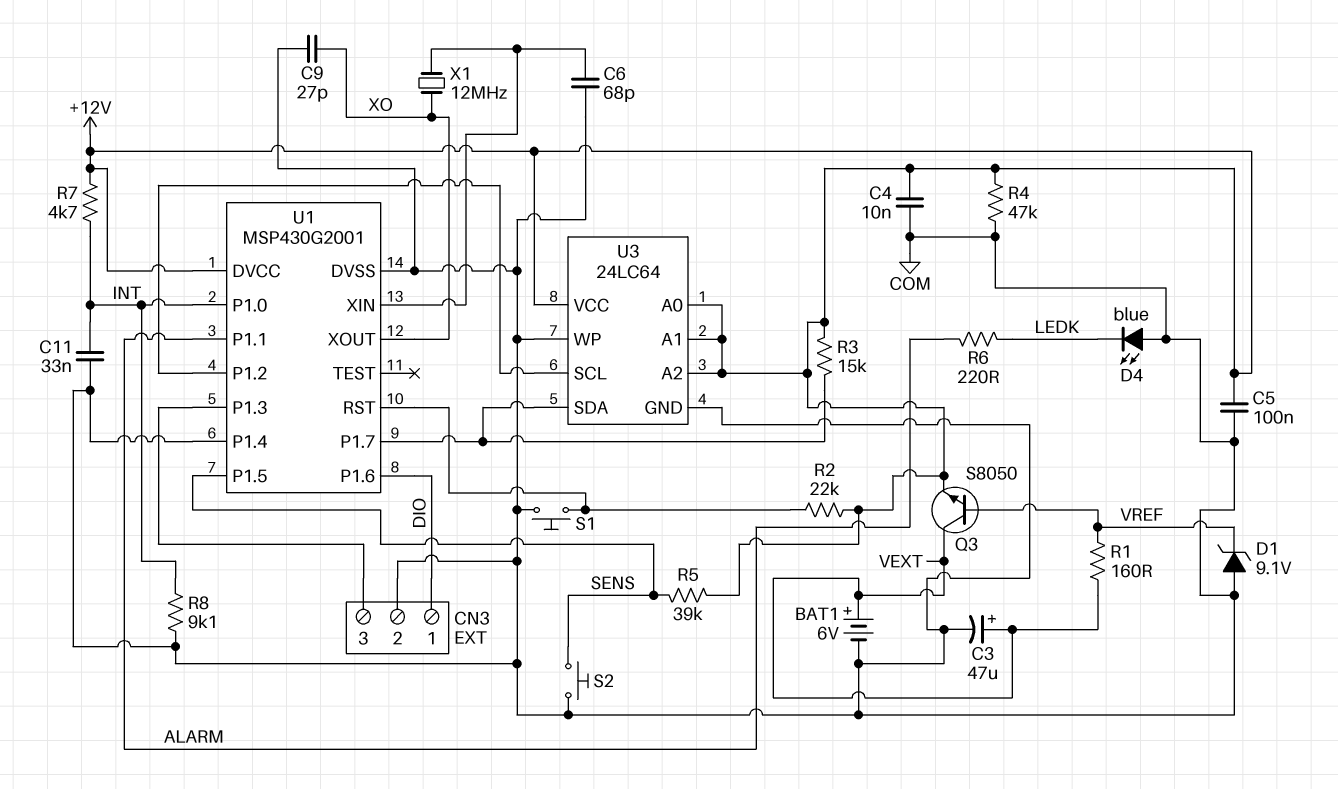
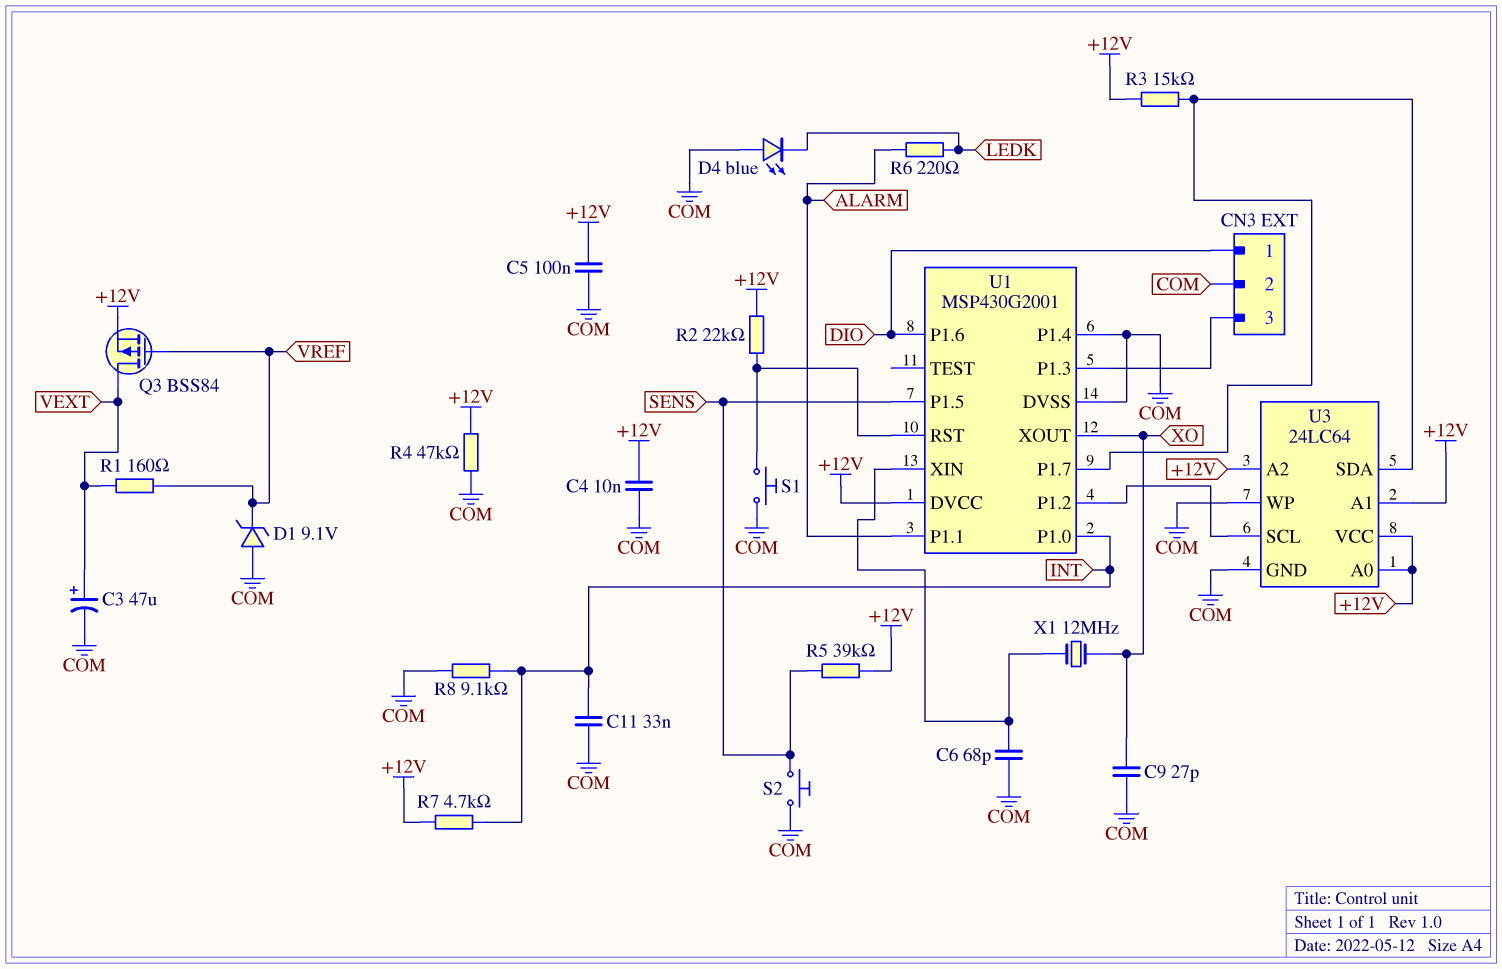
BAT1: 6V (plus VEXT, minus COM) -> none
Q3: NPN S8050 (B VREF, C VEXT, E +12V) -> PMOS BSS84 (G VREF, D VEXT, S +12V)

